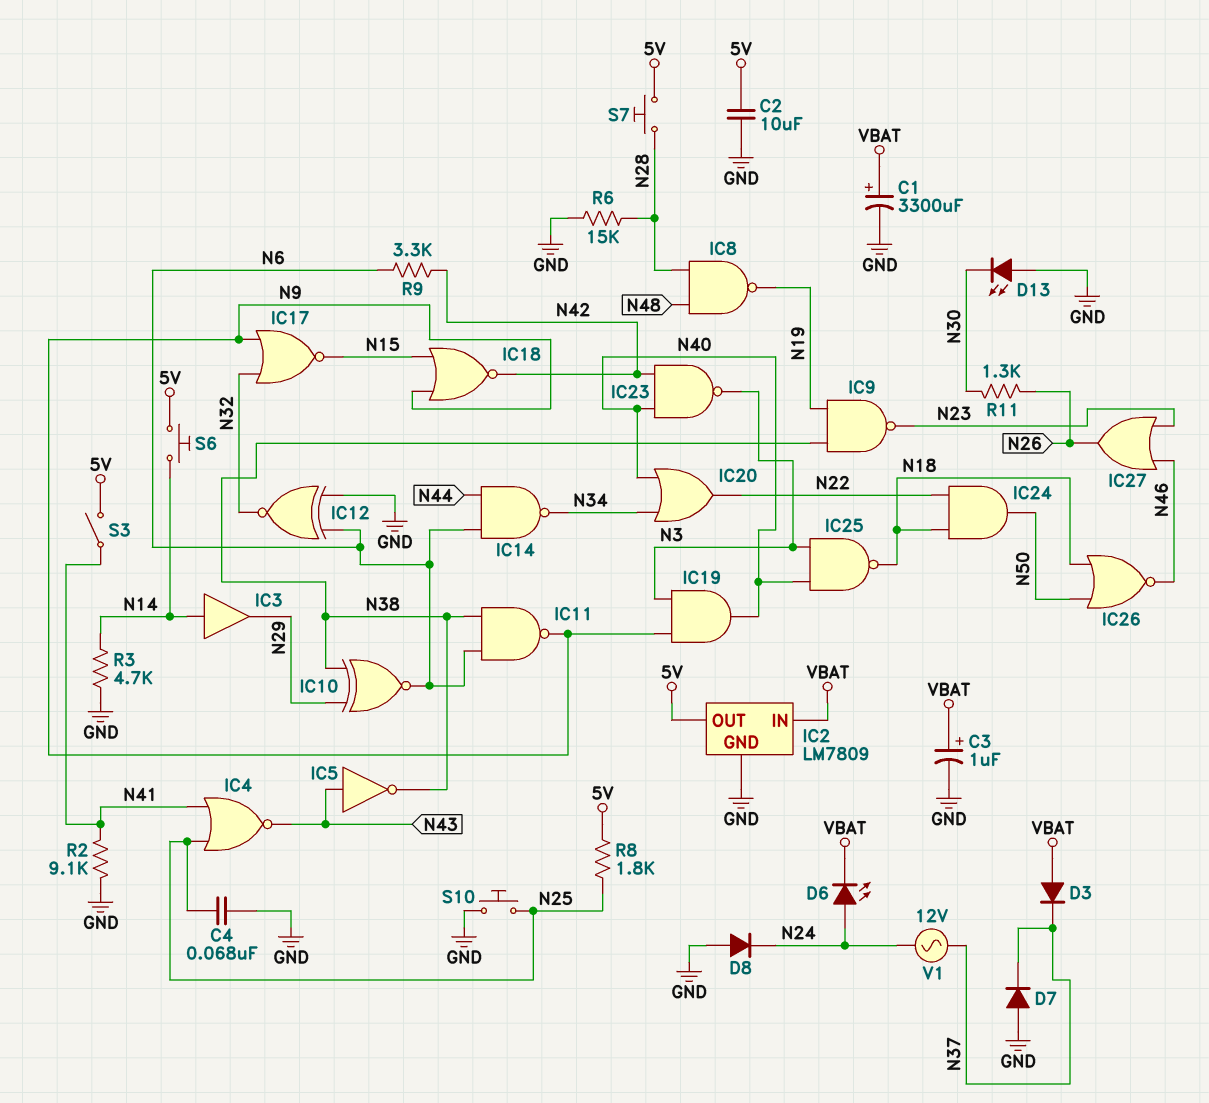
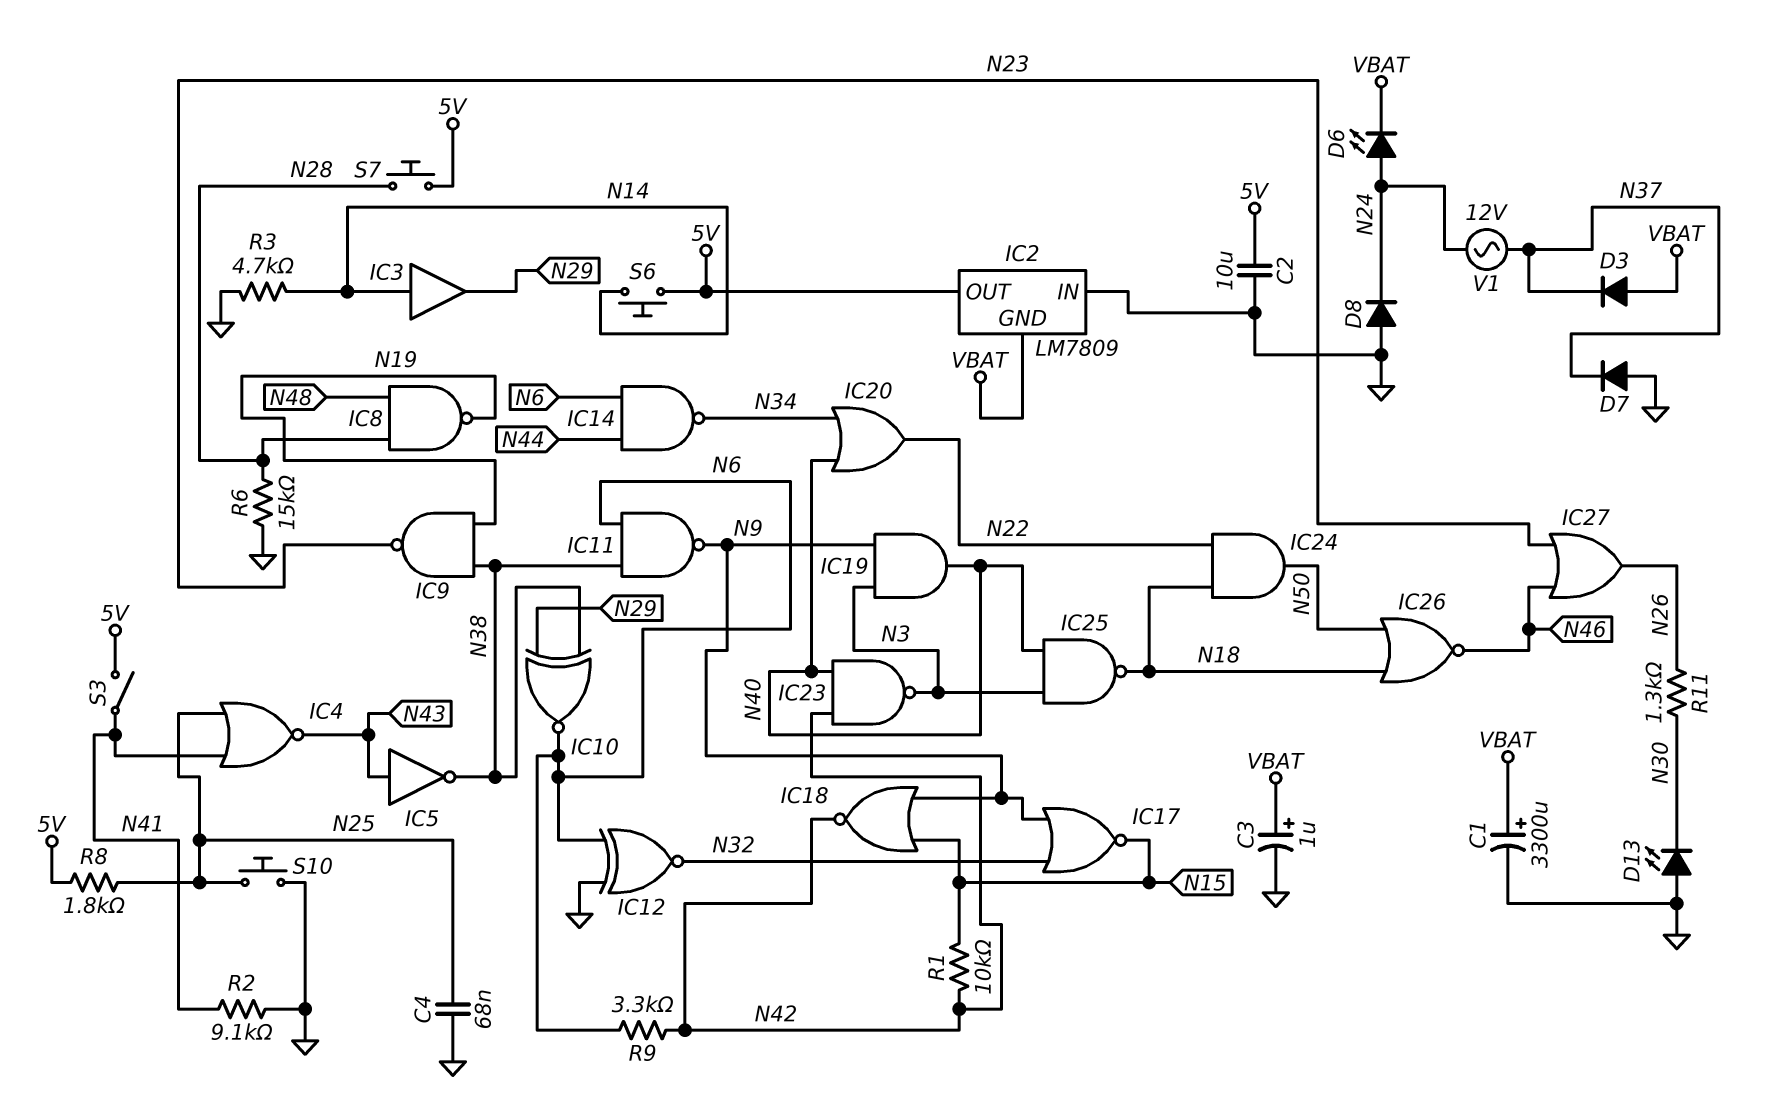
IC2 pin GND: GND -> VBAT
IC2 pin IN: VBAT -> GND
R1: none -> 10k (N15, N42)

